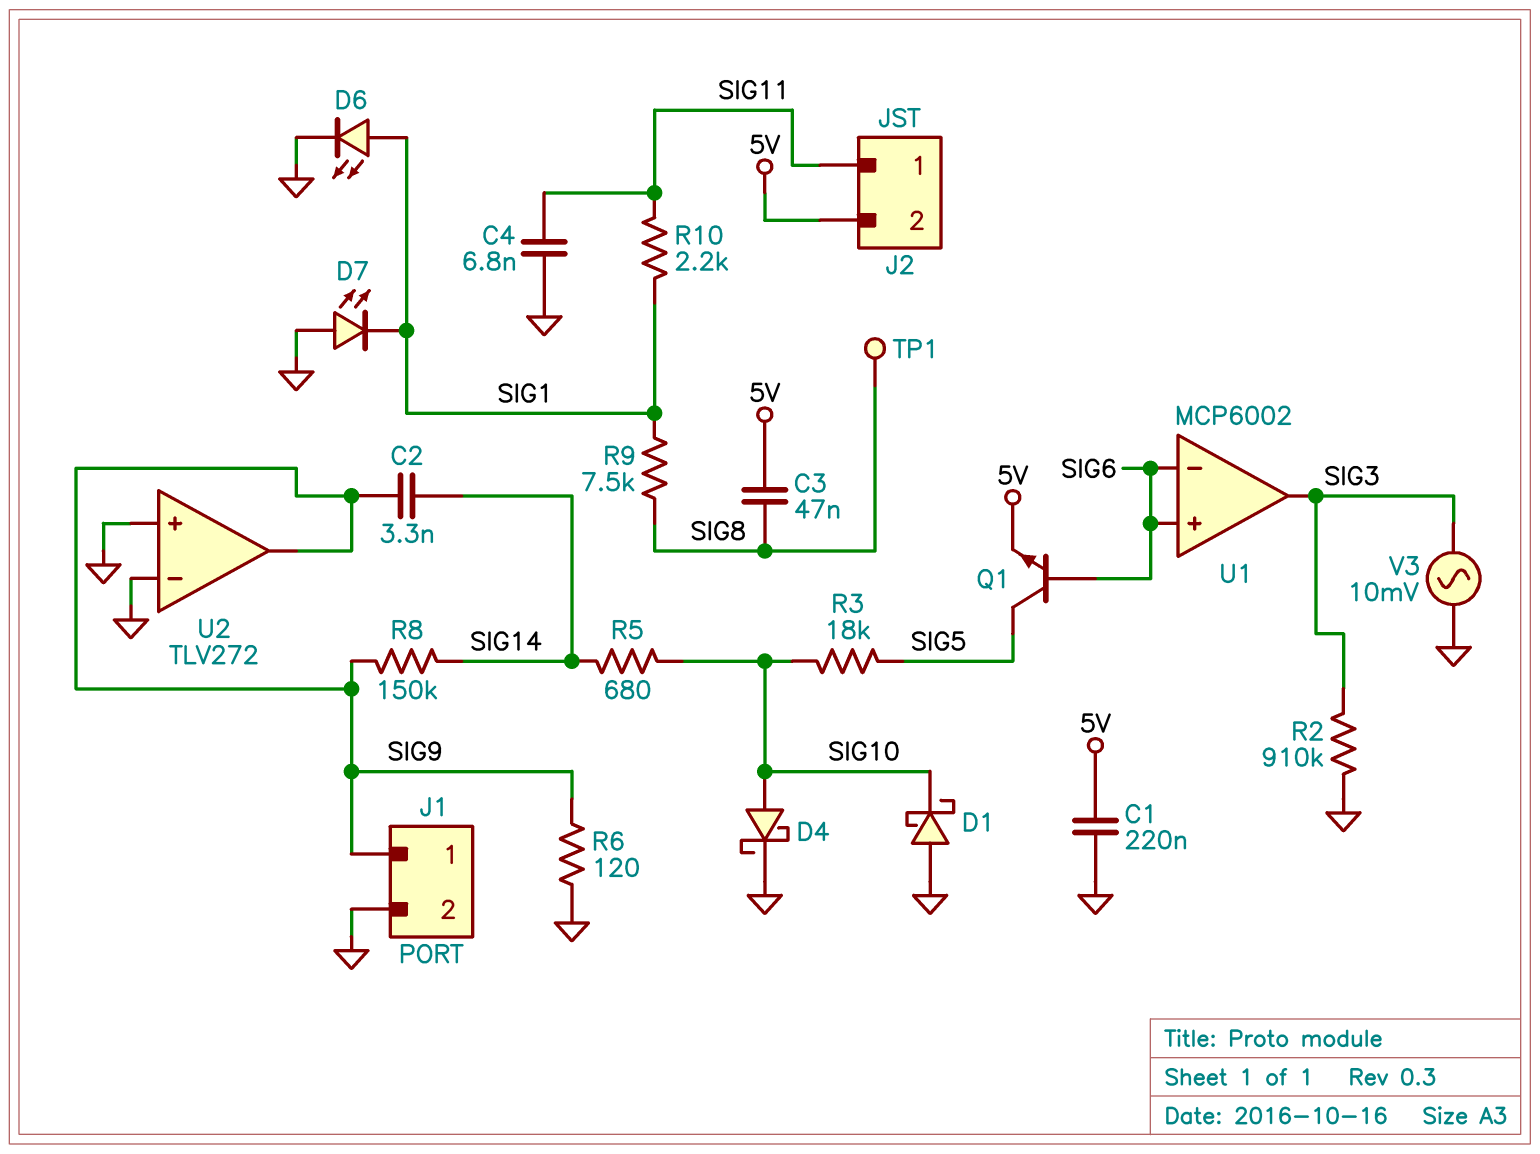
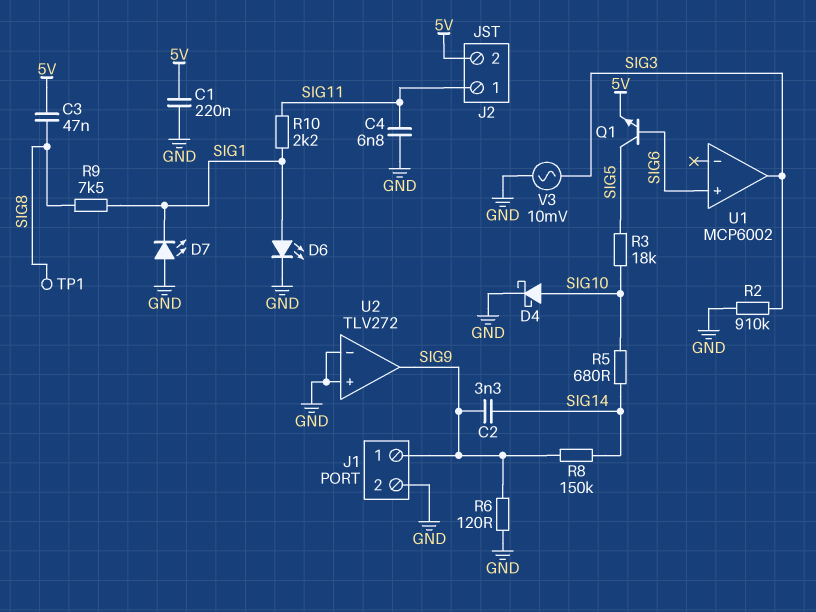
D1: schottky (A GND, K SIG10) -> none
U1 pin in-: SIG6 -> none

